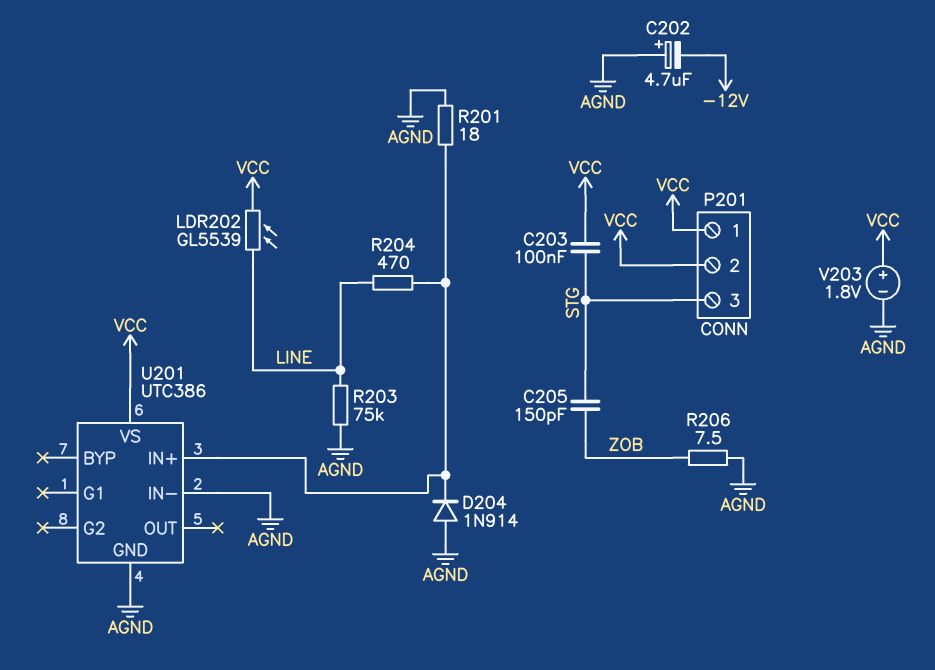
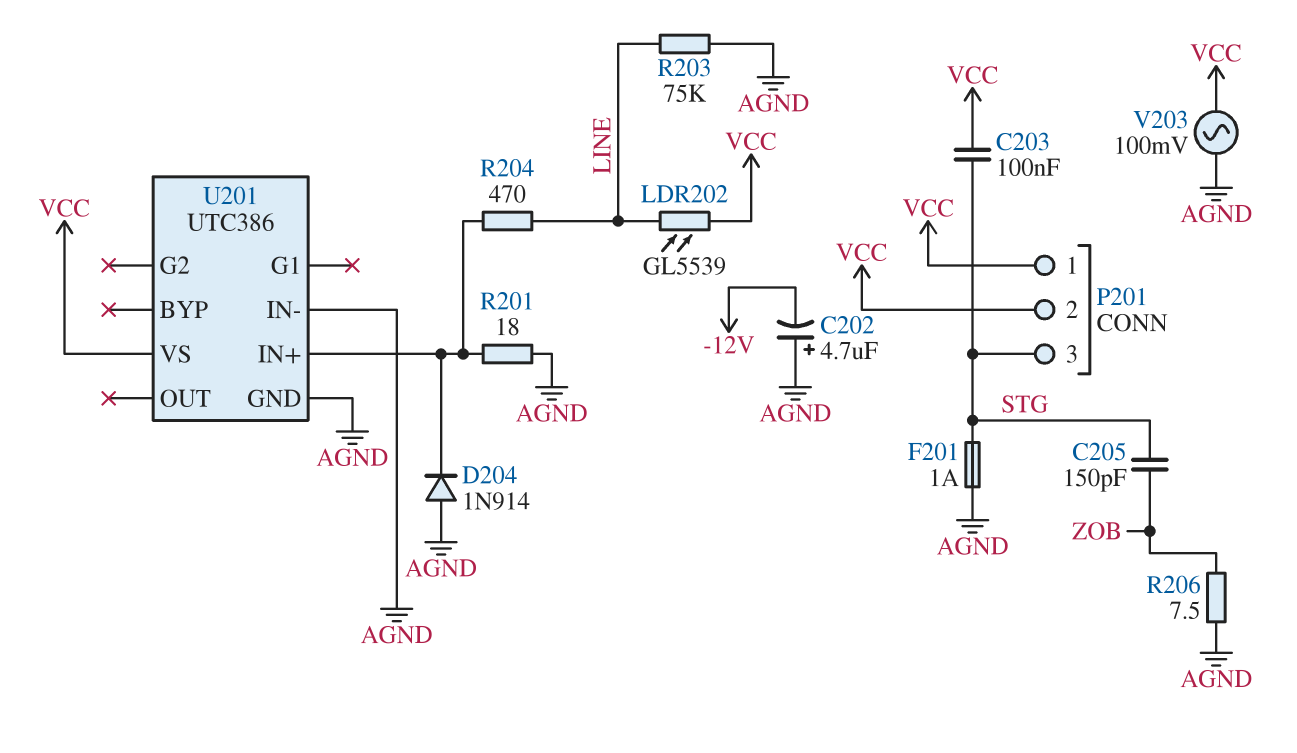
F201: none -> 1A (AGND, STG)
V203: 1.8V (plus VCC, minus AGND) -> AC 100mV (AGND, VCC)

